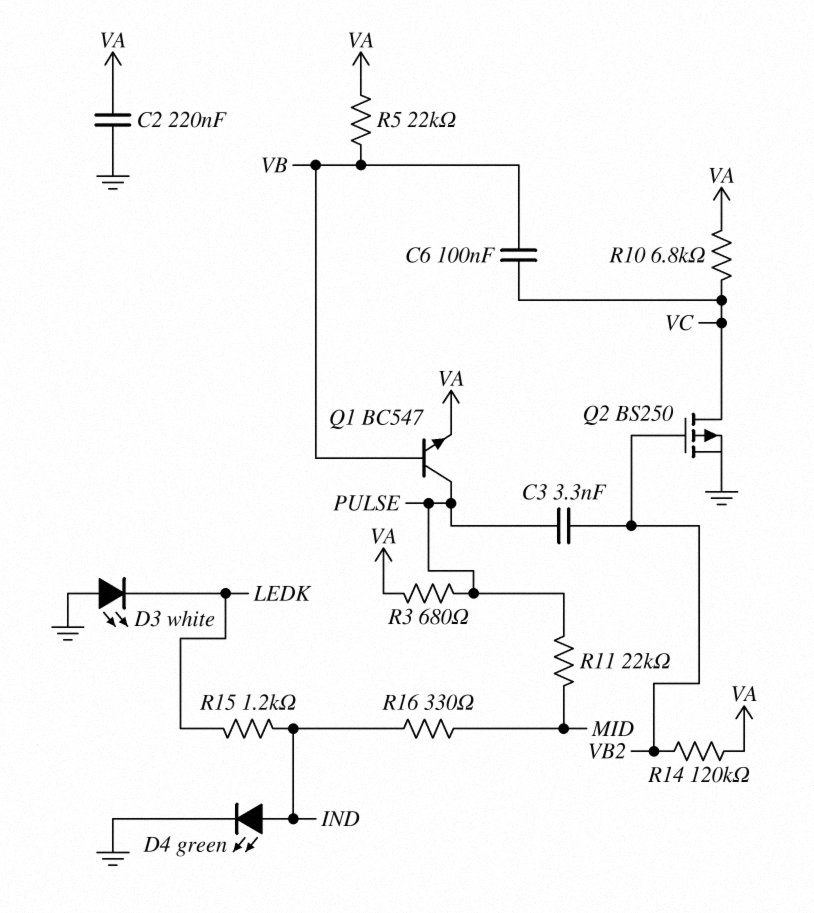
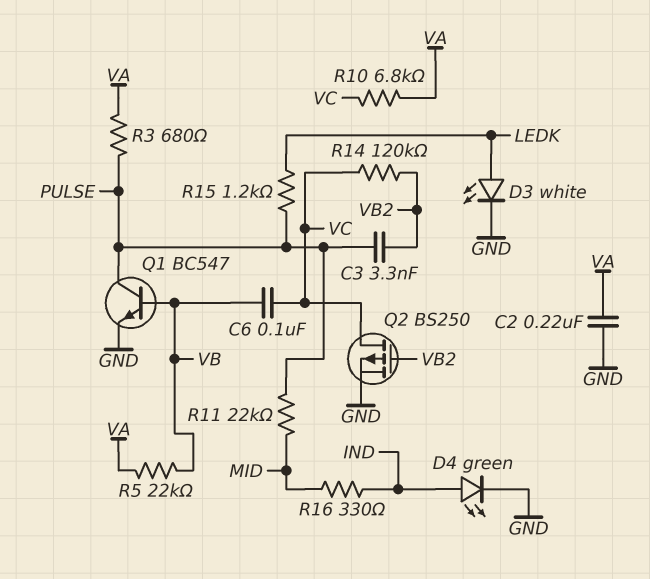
D3: LED white (A GND, K LEDK) -> LED white (A LEDK, K GND)
Q1: NPN BC547 (B VB, C PULSE, E VA) -> NPN BC547 (B VB, C PULSE, E GND)
R14: 120k (VA, VB2) -> 120k (VB2, VC)
R15: 1.2k (IND, LEDK) -> 1.2k (LEDK, PULSE)

